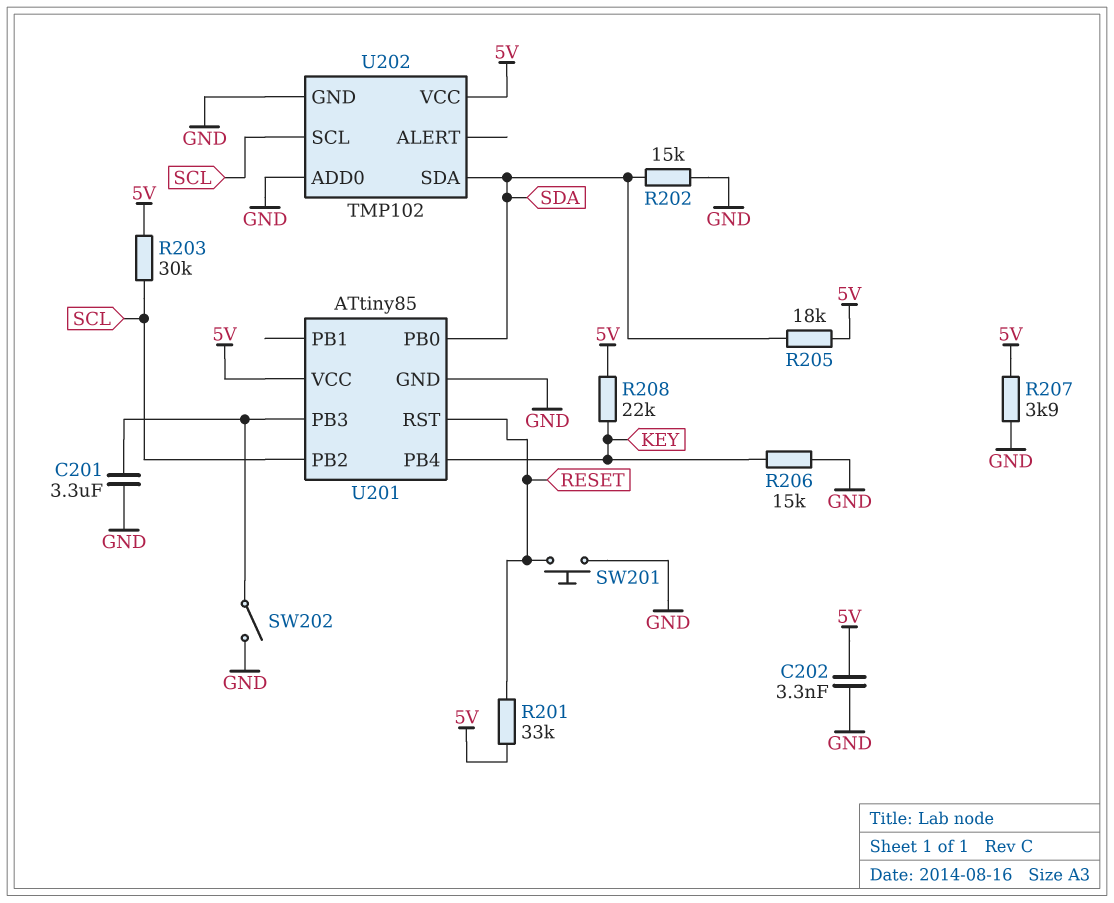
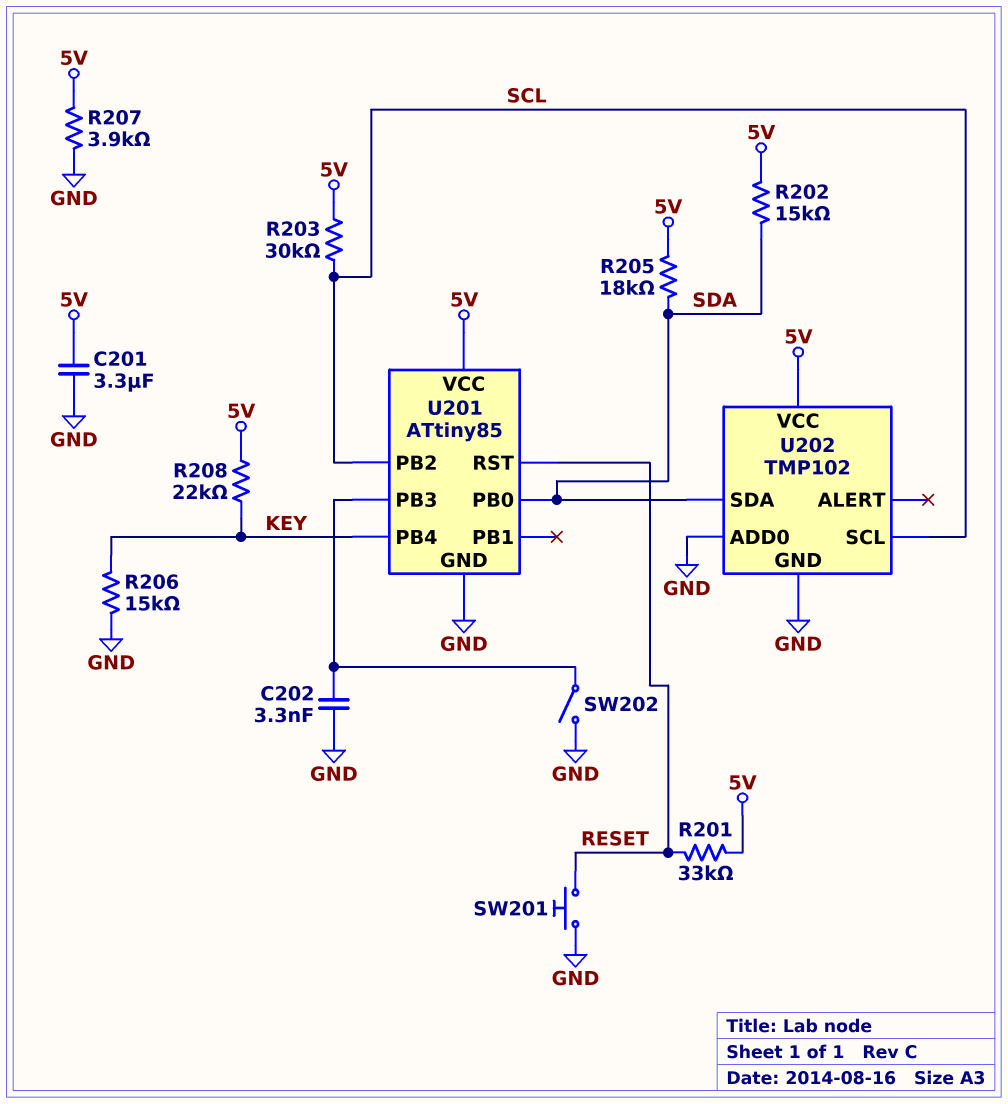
C201: 3.3uF (GND, U201/PB3) -> 3.3uF (5V, GND)
C202: 3.3nF (5V, GND) -> 3.3nF (GND, U201/PB3)
R202: 15k (GND, SDA) -> 15k (5V, SDA)

